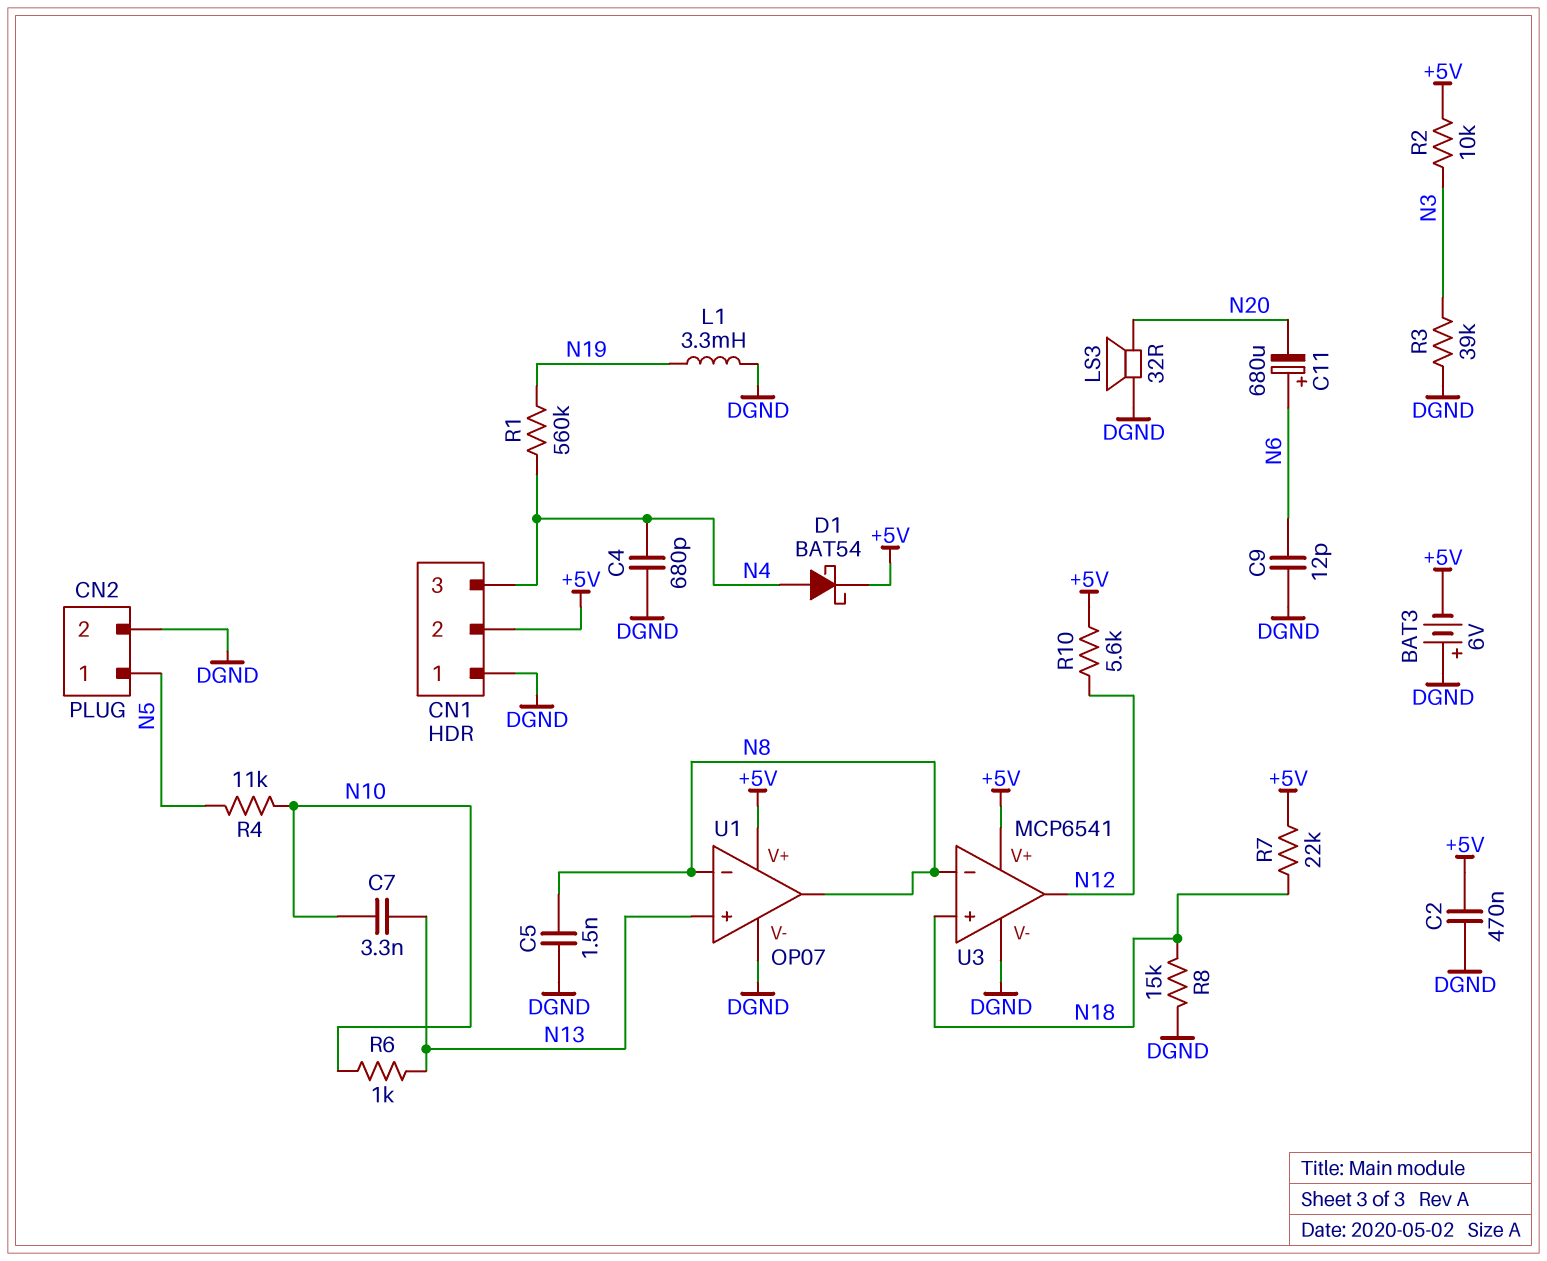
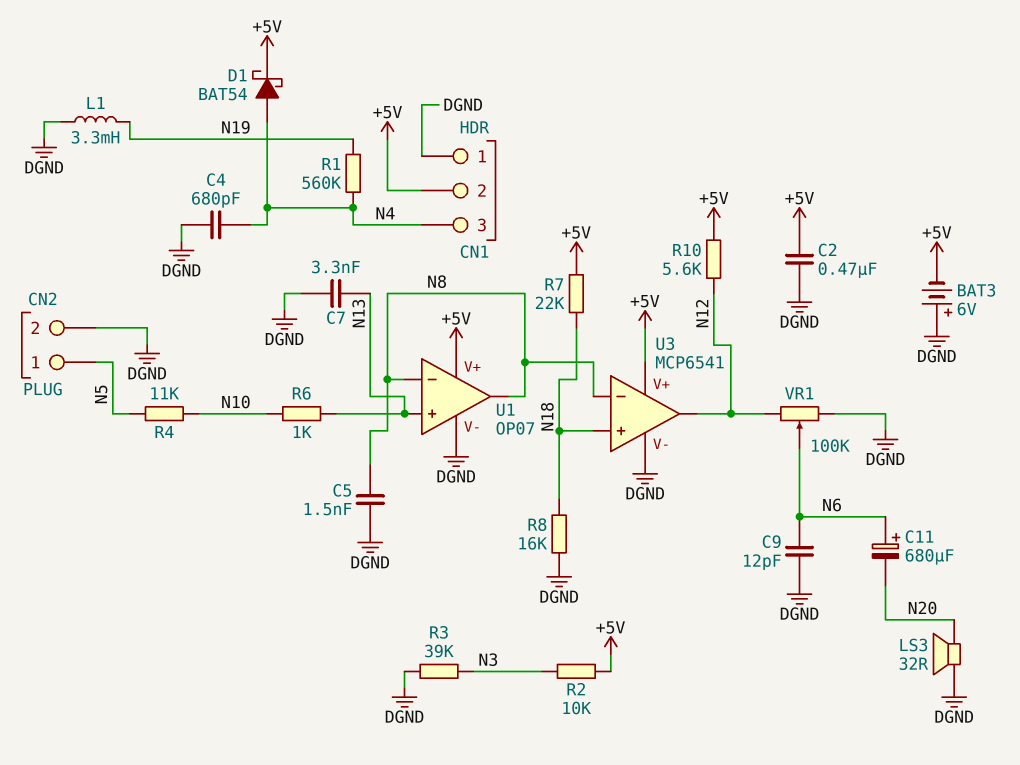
C7: 3.3nF (N10, N13) -> 3.3nF (DGND, N13)
R8: 15k (DGND, N18) -> 16k (DGND, N18)
VR1: none -> 100k (DGND, N12, wiper N6)

